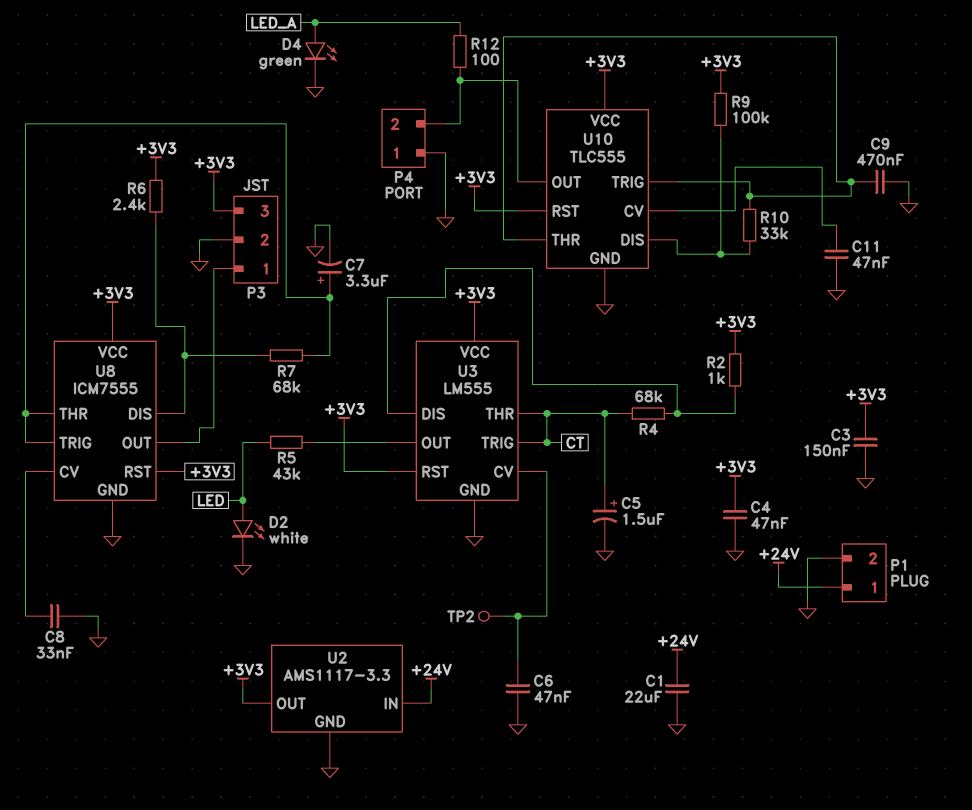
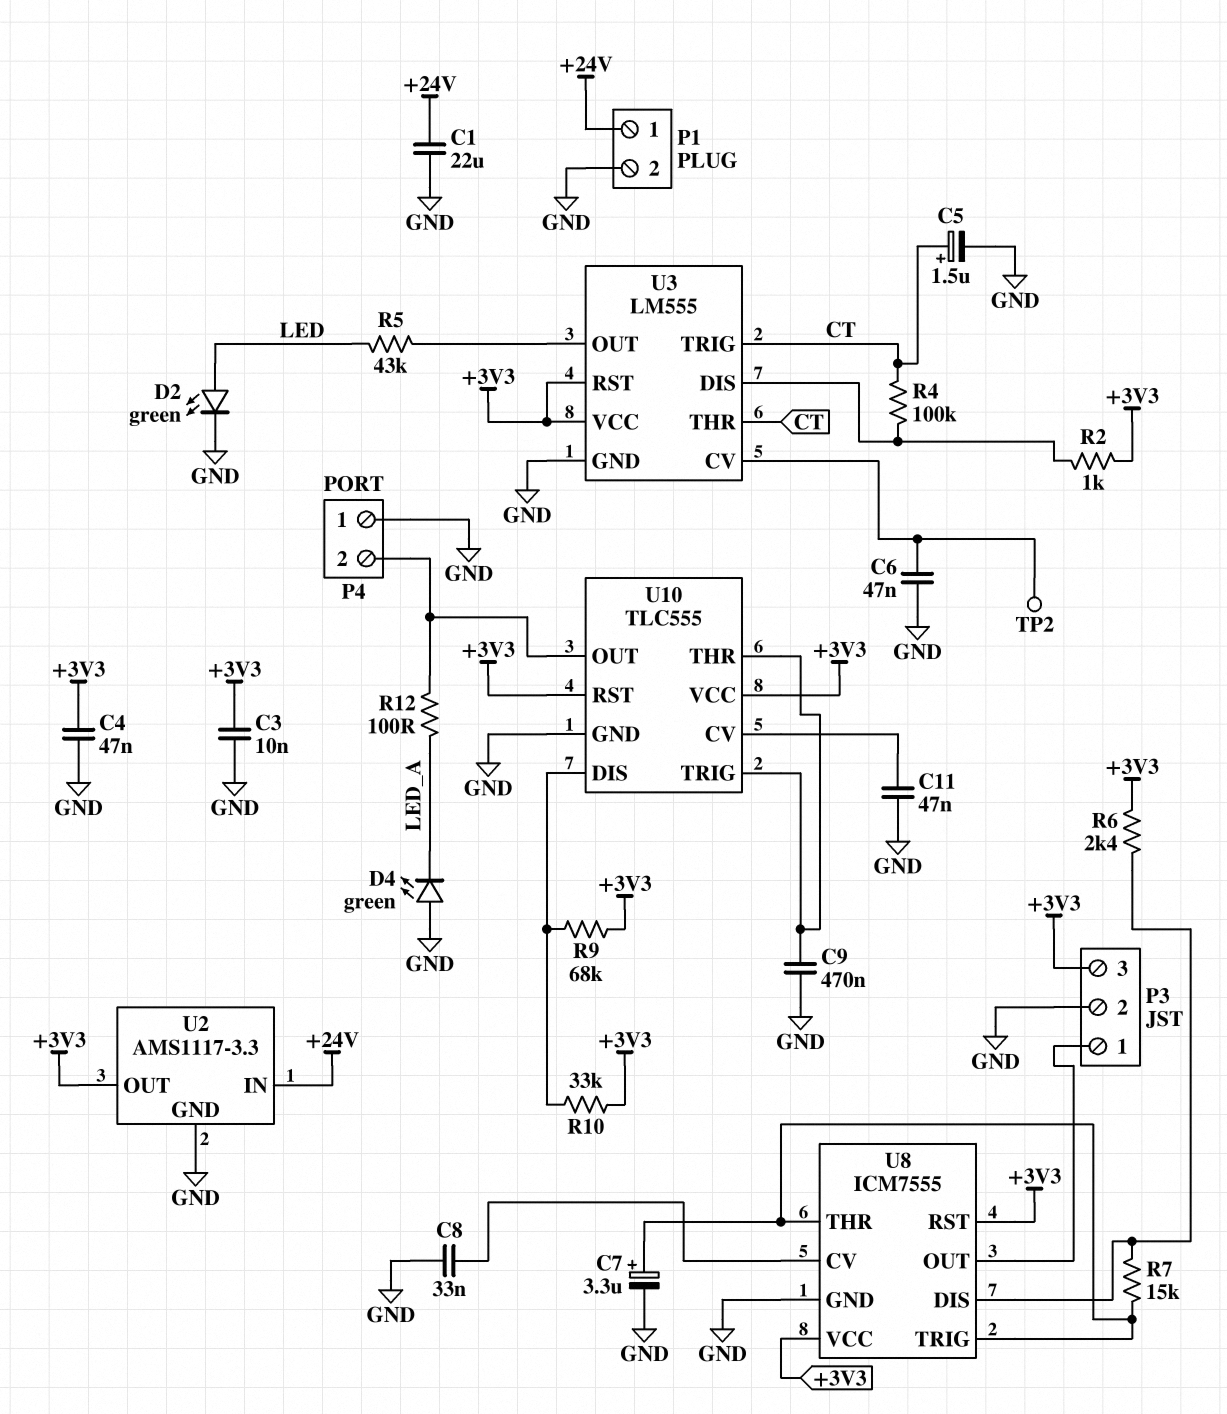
C3: 150nF (+3V3, GND) -> 10nF (+3V3, GND)
D2: LED white (A LED, K GND) -> LED green (A LED, K GND)
D4: LED green (A LED_A, K GND) -> LED green (A GND, K LED_A)
R4: 68k (CT, U3/DIS) -> 100k (CT, U3/DIS)
R7: 68k (U8/DIS, U8/THR) -> 15k (U8/DIS, U8/THR)
R9: 100k (+3V3, U10/DIS) -> 68k (+3V3, U10/DIS)
R10: 33k (U10/DIS, U10/THR) -> 33k (+3V3, U10/DIS)

